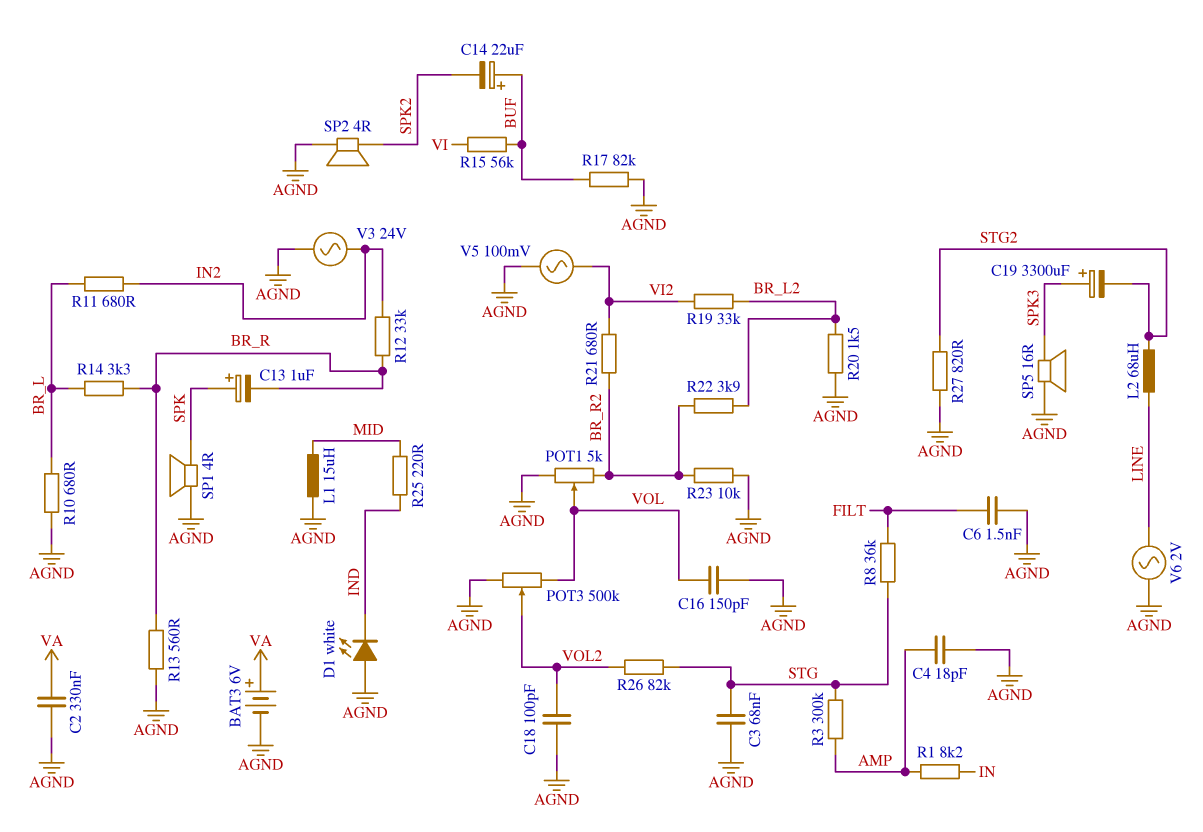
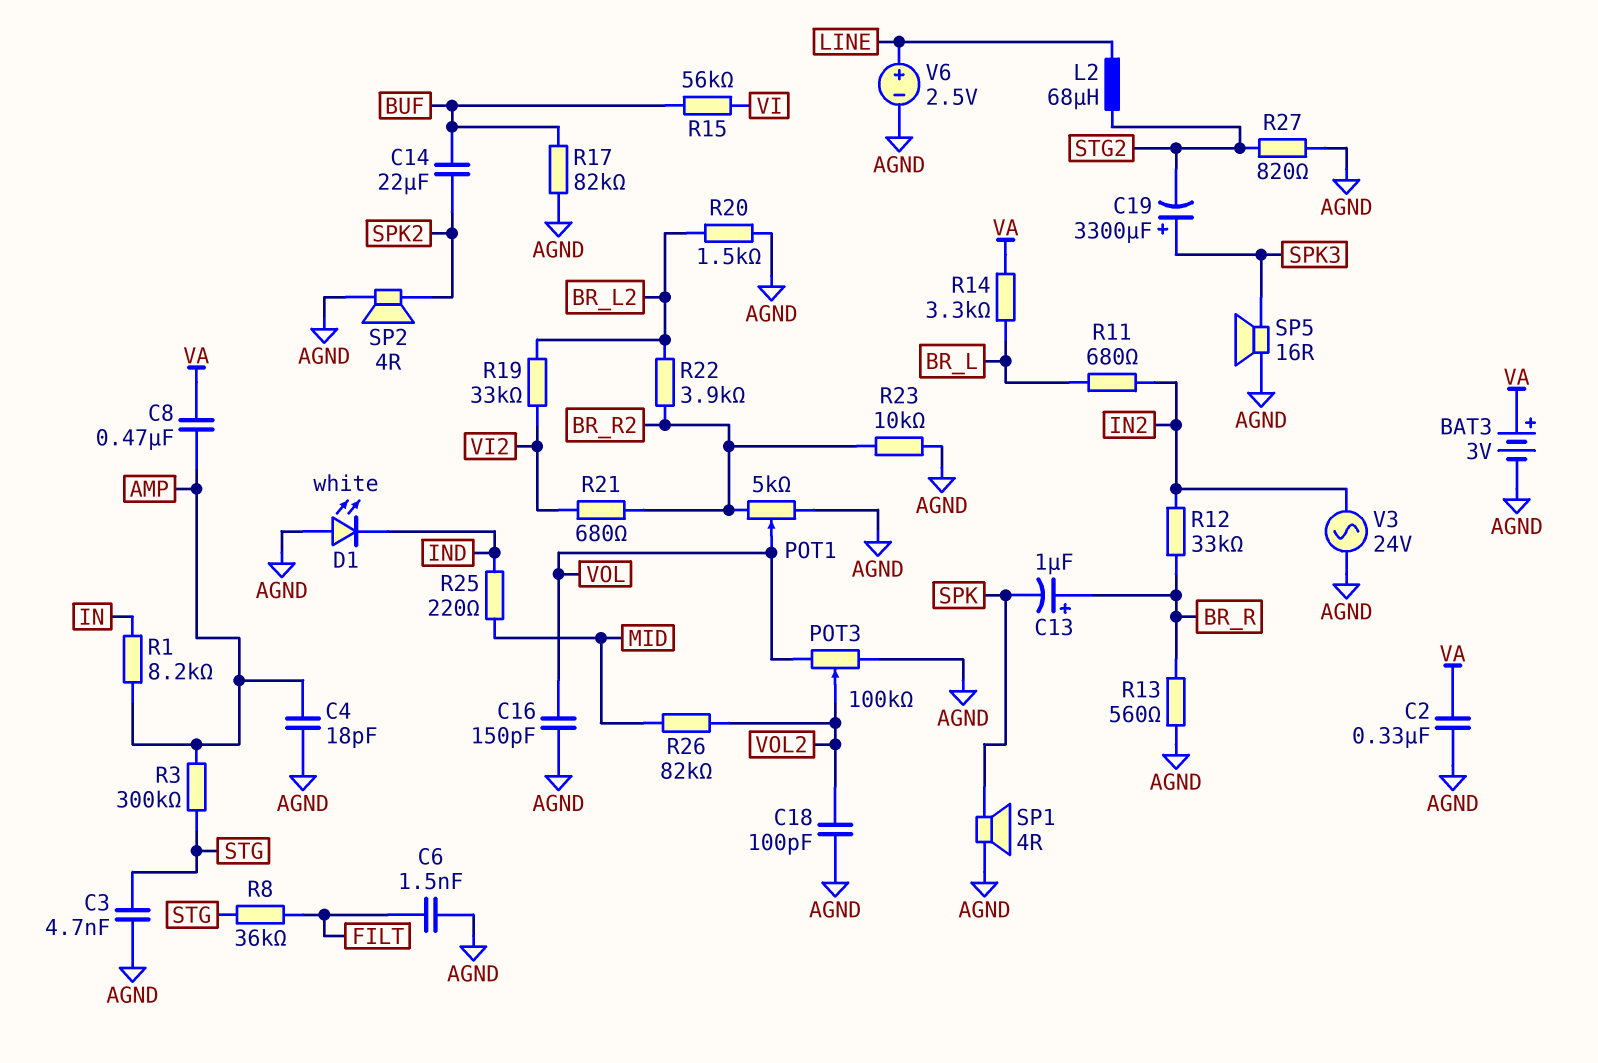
BAT3: 6V (plus VA, minus AGND) -> 3V (plus VA, minus AGND)
C3: 68nF (AGND, STG) -> 4.7nF (AGND, STG)
C8: none -> 470nF (AMP, VA)
C13: 1uF (plus SPK, minus BR_R) -> 1uF (plus BR_R, minus SPK)
C14: 22uF (plus BUF, minus SPK2) -> 22uF (BUF, SPK2)
L1: 15uH (AGND, MID) -> none
POT3: 500k (AGND, VOL, wiper VOL2) -> 100k (AGND, VOL, wiper VOL2)
R10: 680 (AGND, BR_L) -> none
R14: 3.3k (BR_L, BR_R) -> 3.3k (BR_L, VA)
R26: 82k (STG, VOL2) -> 82k (MID, VOL2)
V5: AC 100mV (AGND, VI2) -> none
V6: AC 2V (AGND, LINE) -> 2.5V (plus LINE, minus AGND)

